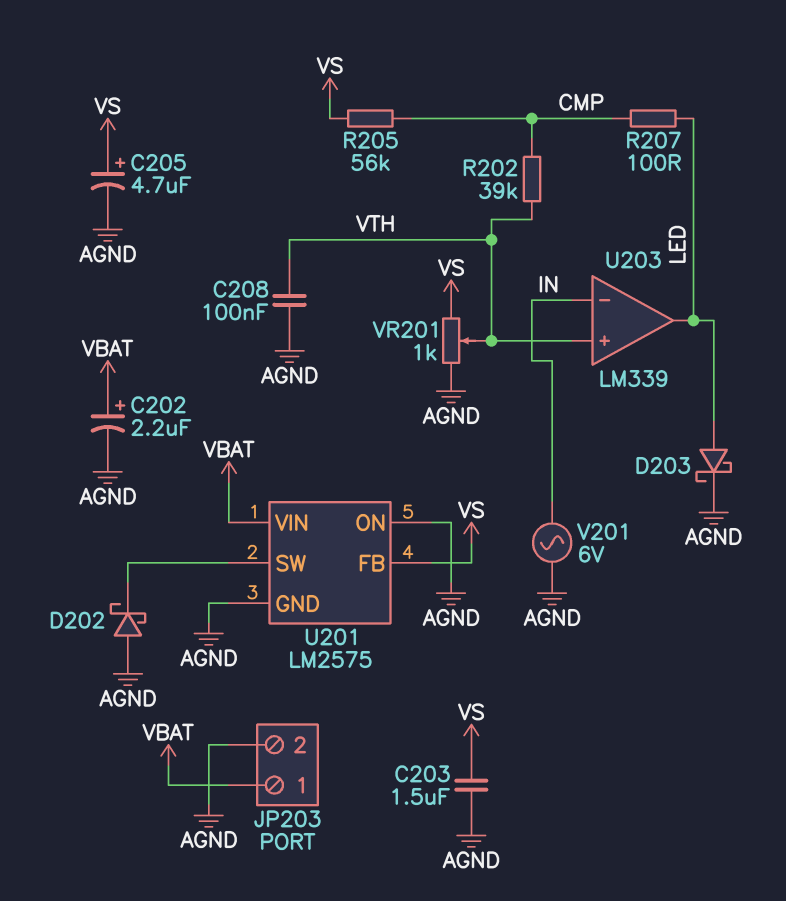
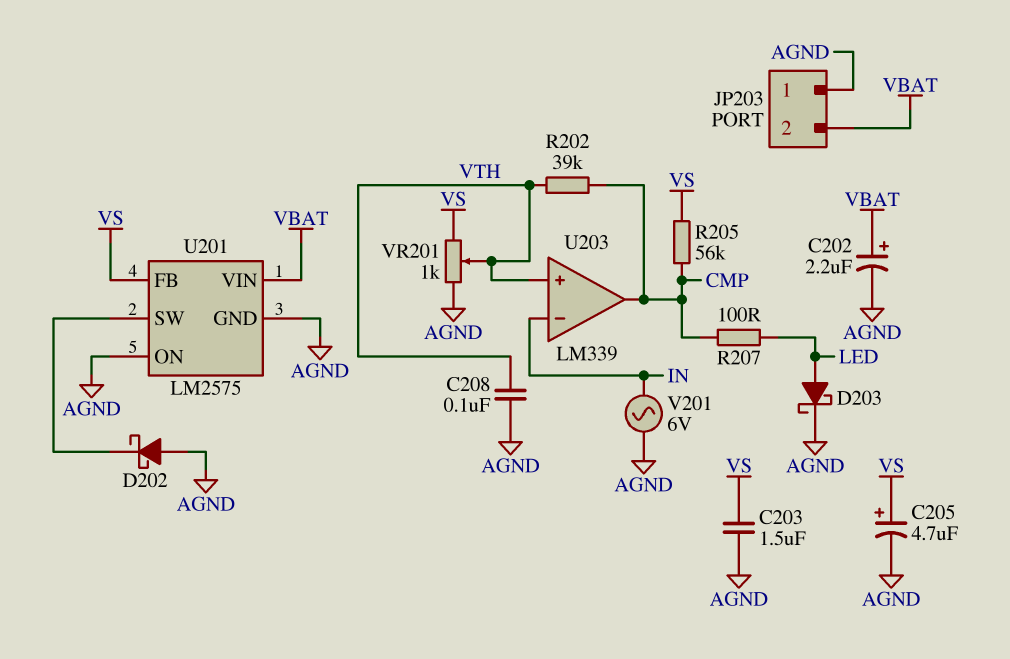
JP203 pin 1: VBAT -> AGND
JP203 pin 2: AGND -> VBAT
U203 pin out: LED -> CMP

